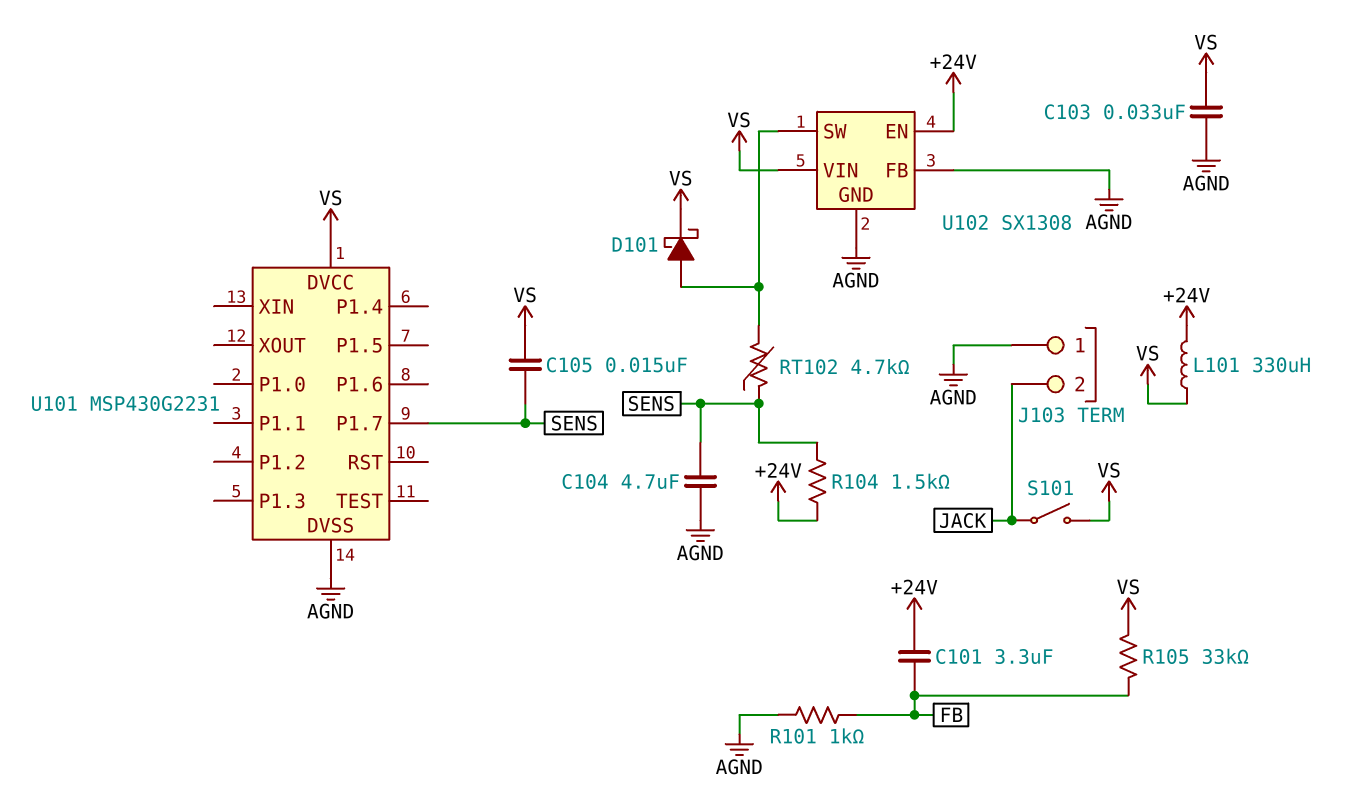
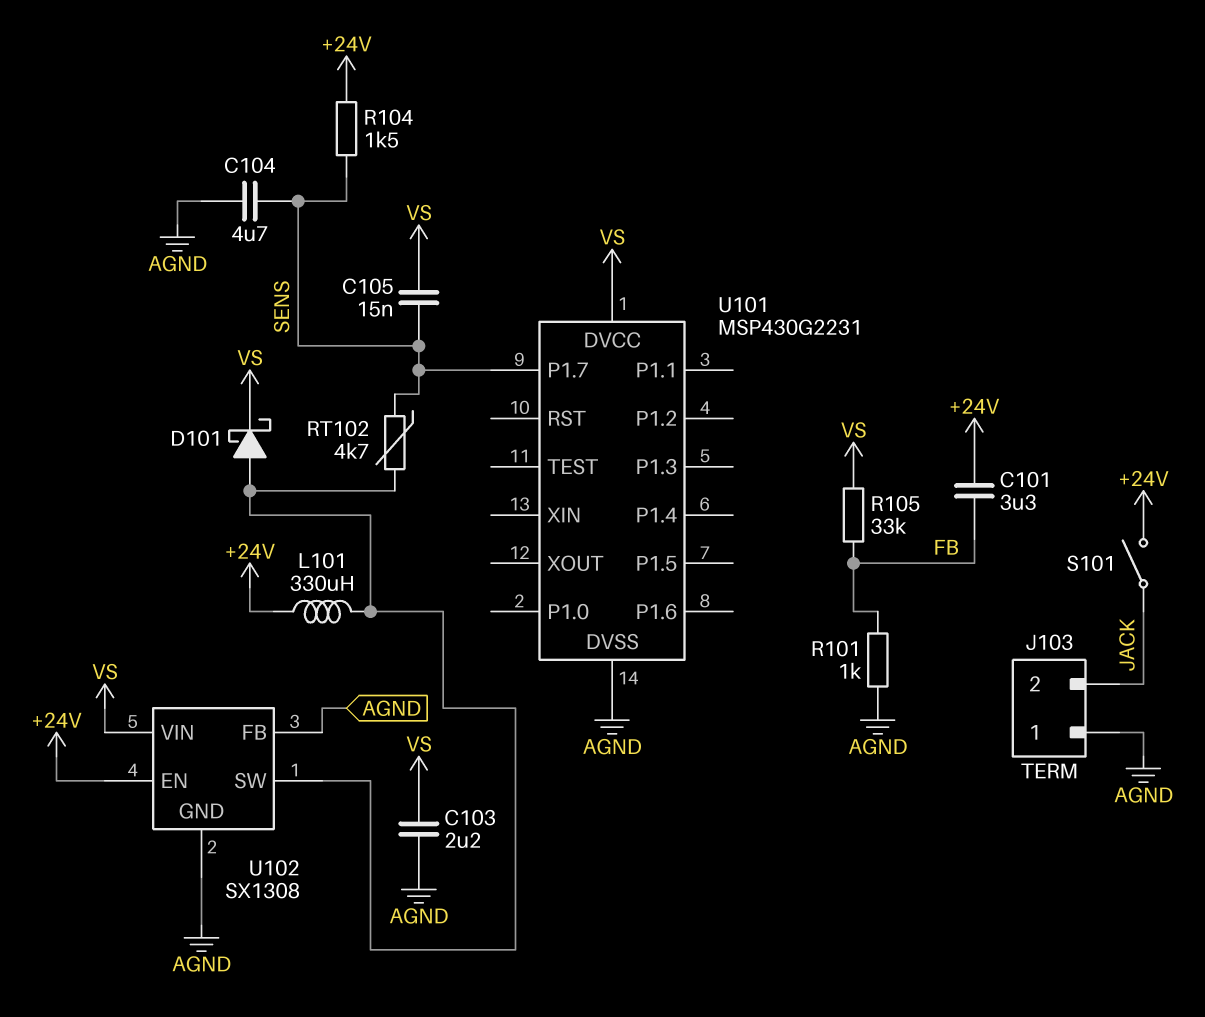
C103: 33nF (AGND, VS) -> 2.2uF (AGND, VS)
L101: 330uH (+24V, VS) -> 330uH (+24V, U102/SW)
S101: switch (JACK, VS) -> switch (+24V, JACK)

